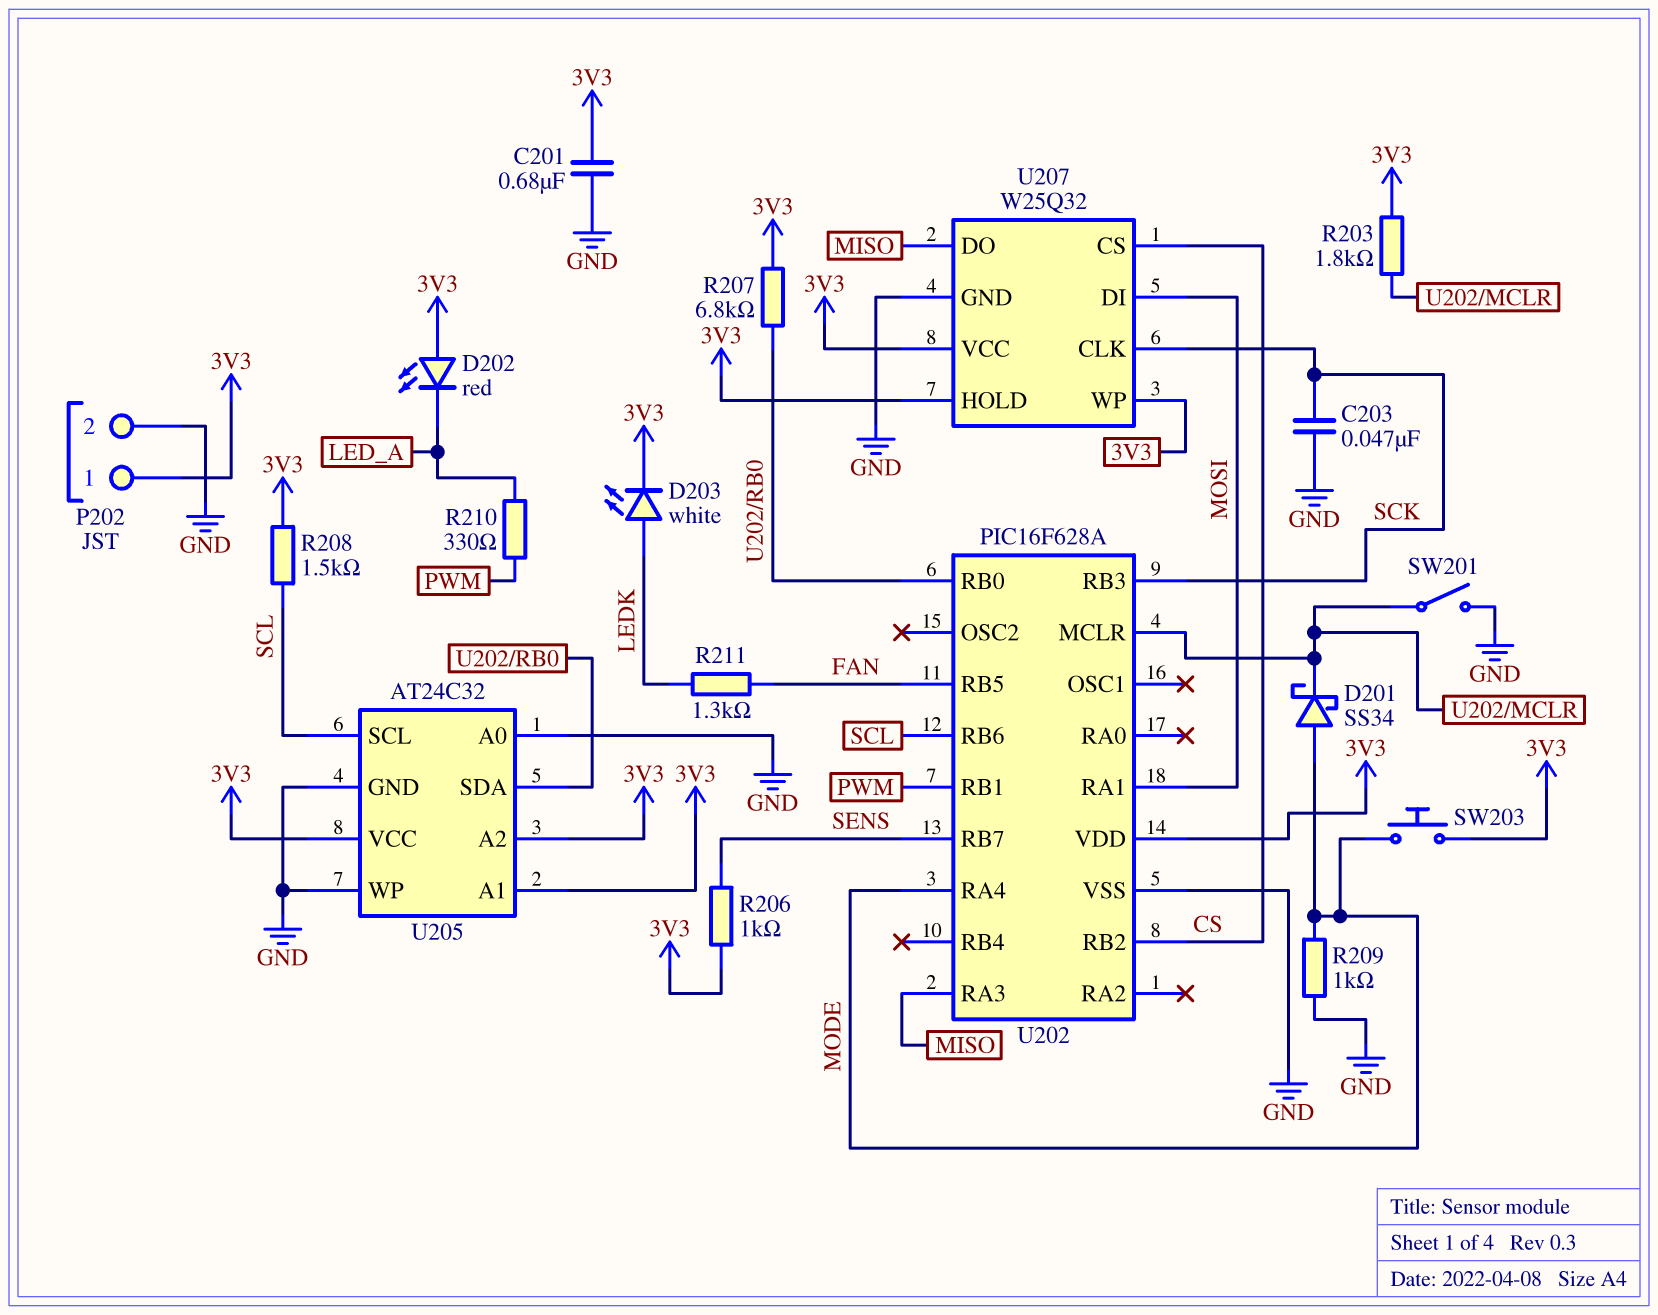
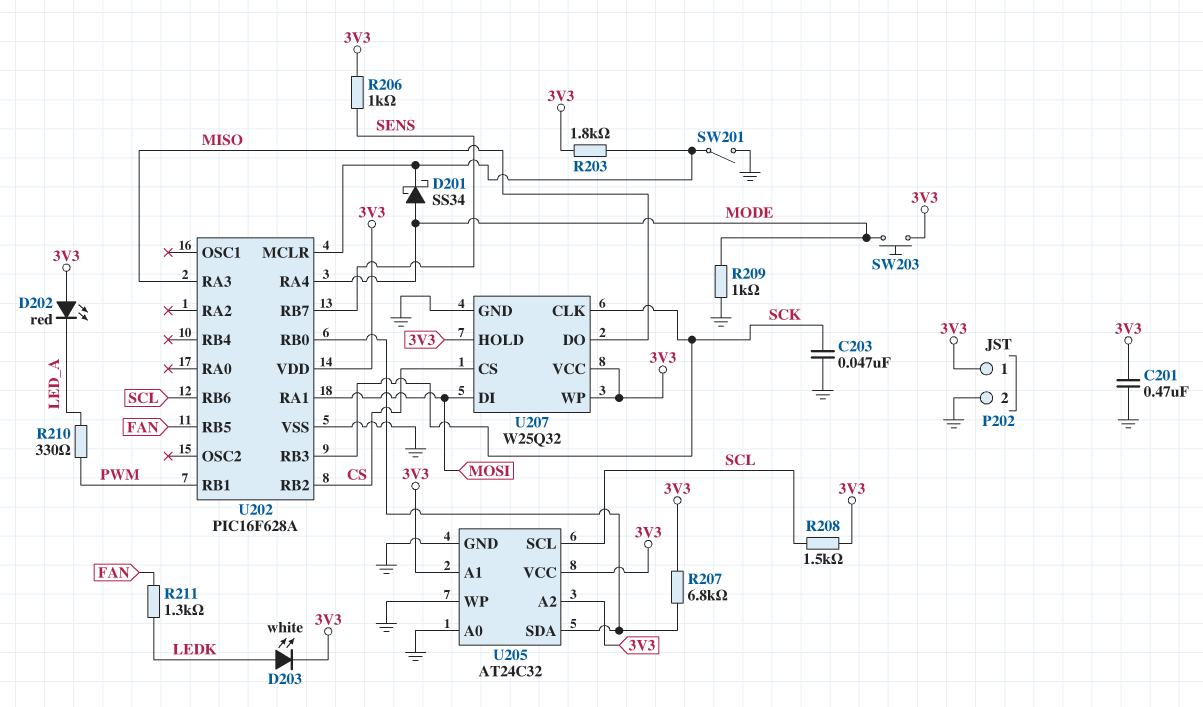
C201: 680nF (3V3, GND) -> 470nF (3V3, GND)

